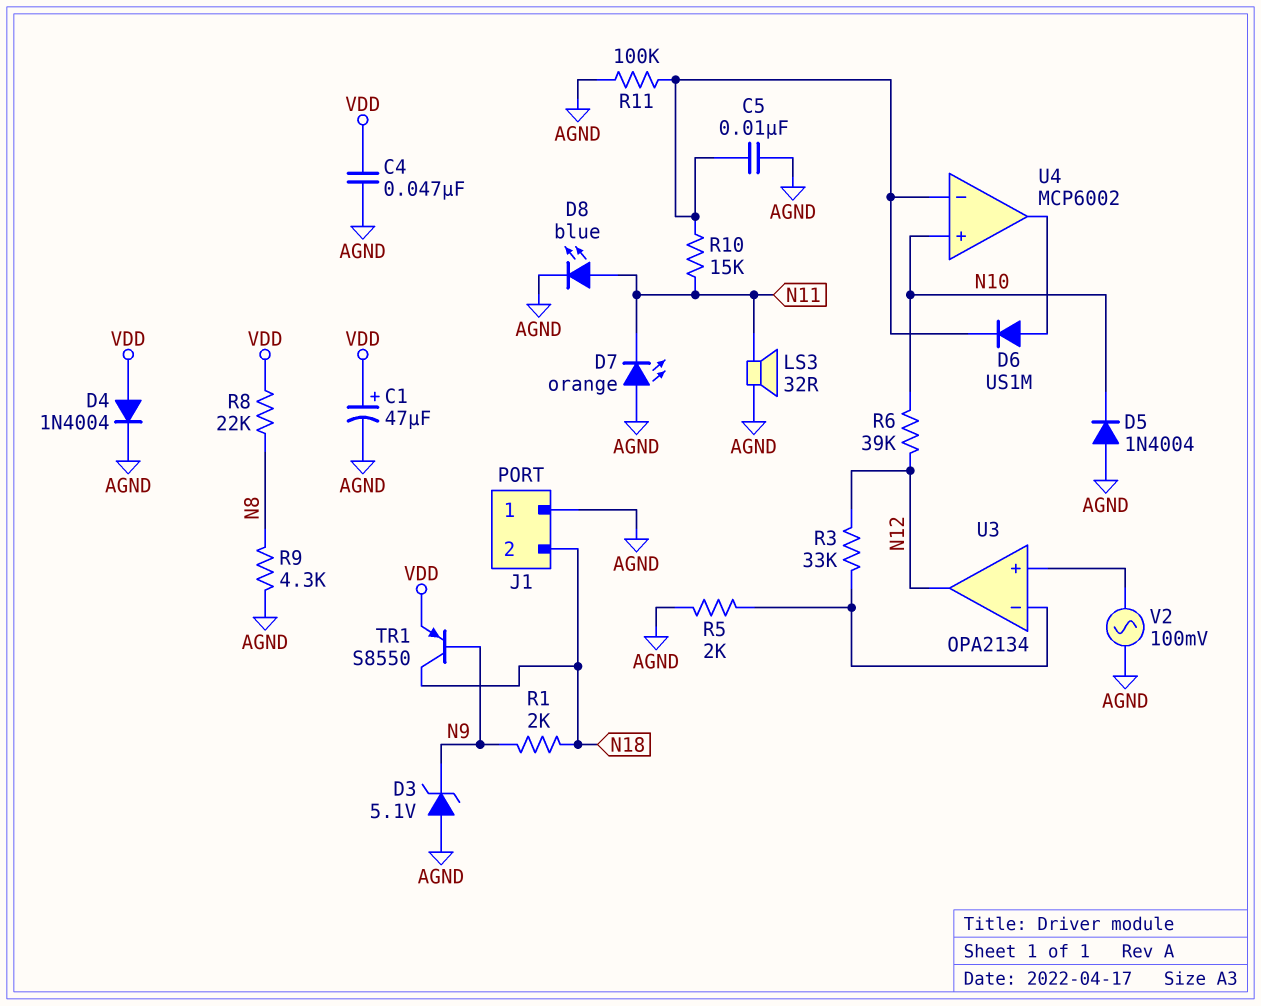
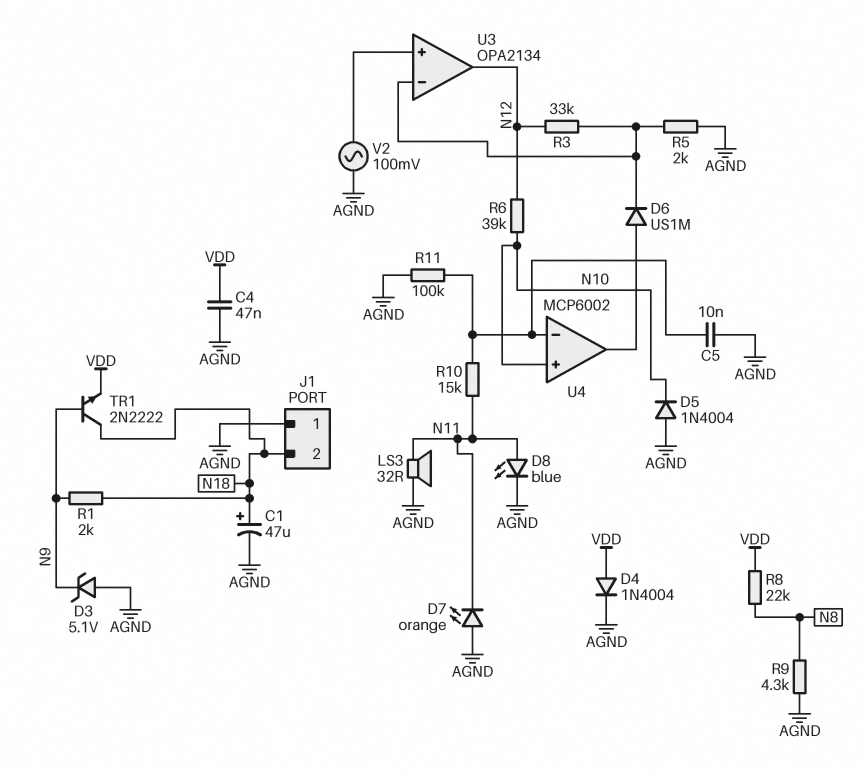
C1: 47uF (plus VDD, minus AGND) -> 47uF (plus N18, minus AGND)
D6: diode US1M (A U4/out, K U4/in-) -> diode US1M (A U4/out, K U3/in-)
TR1: PNP S8550 (B N9, C N18, E VDD) -> NPN 2N2222 (B N9, C N18, E VDD)

